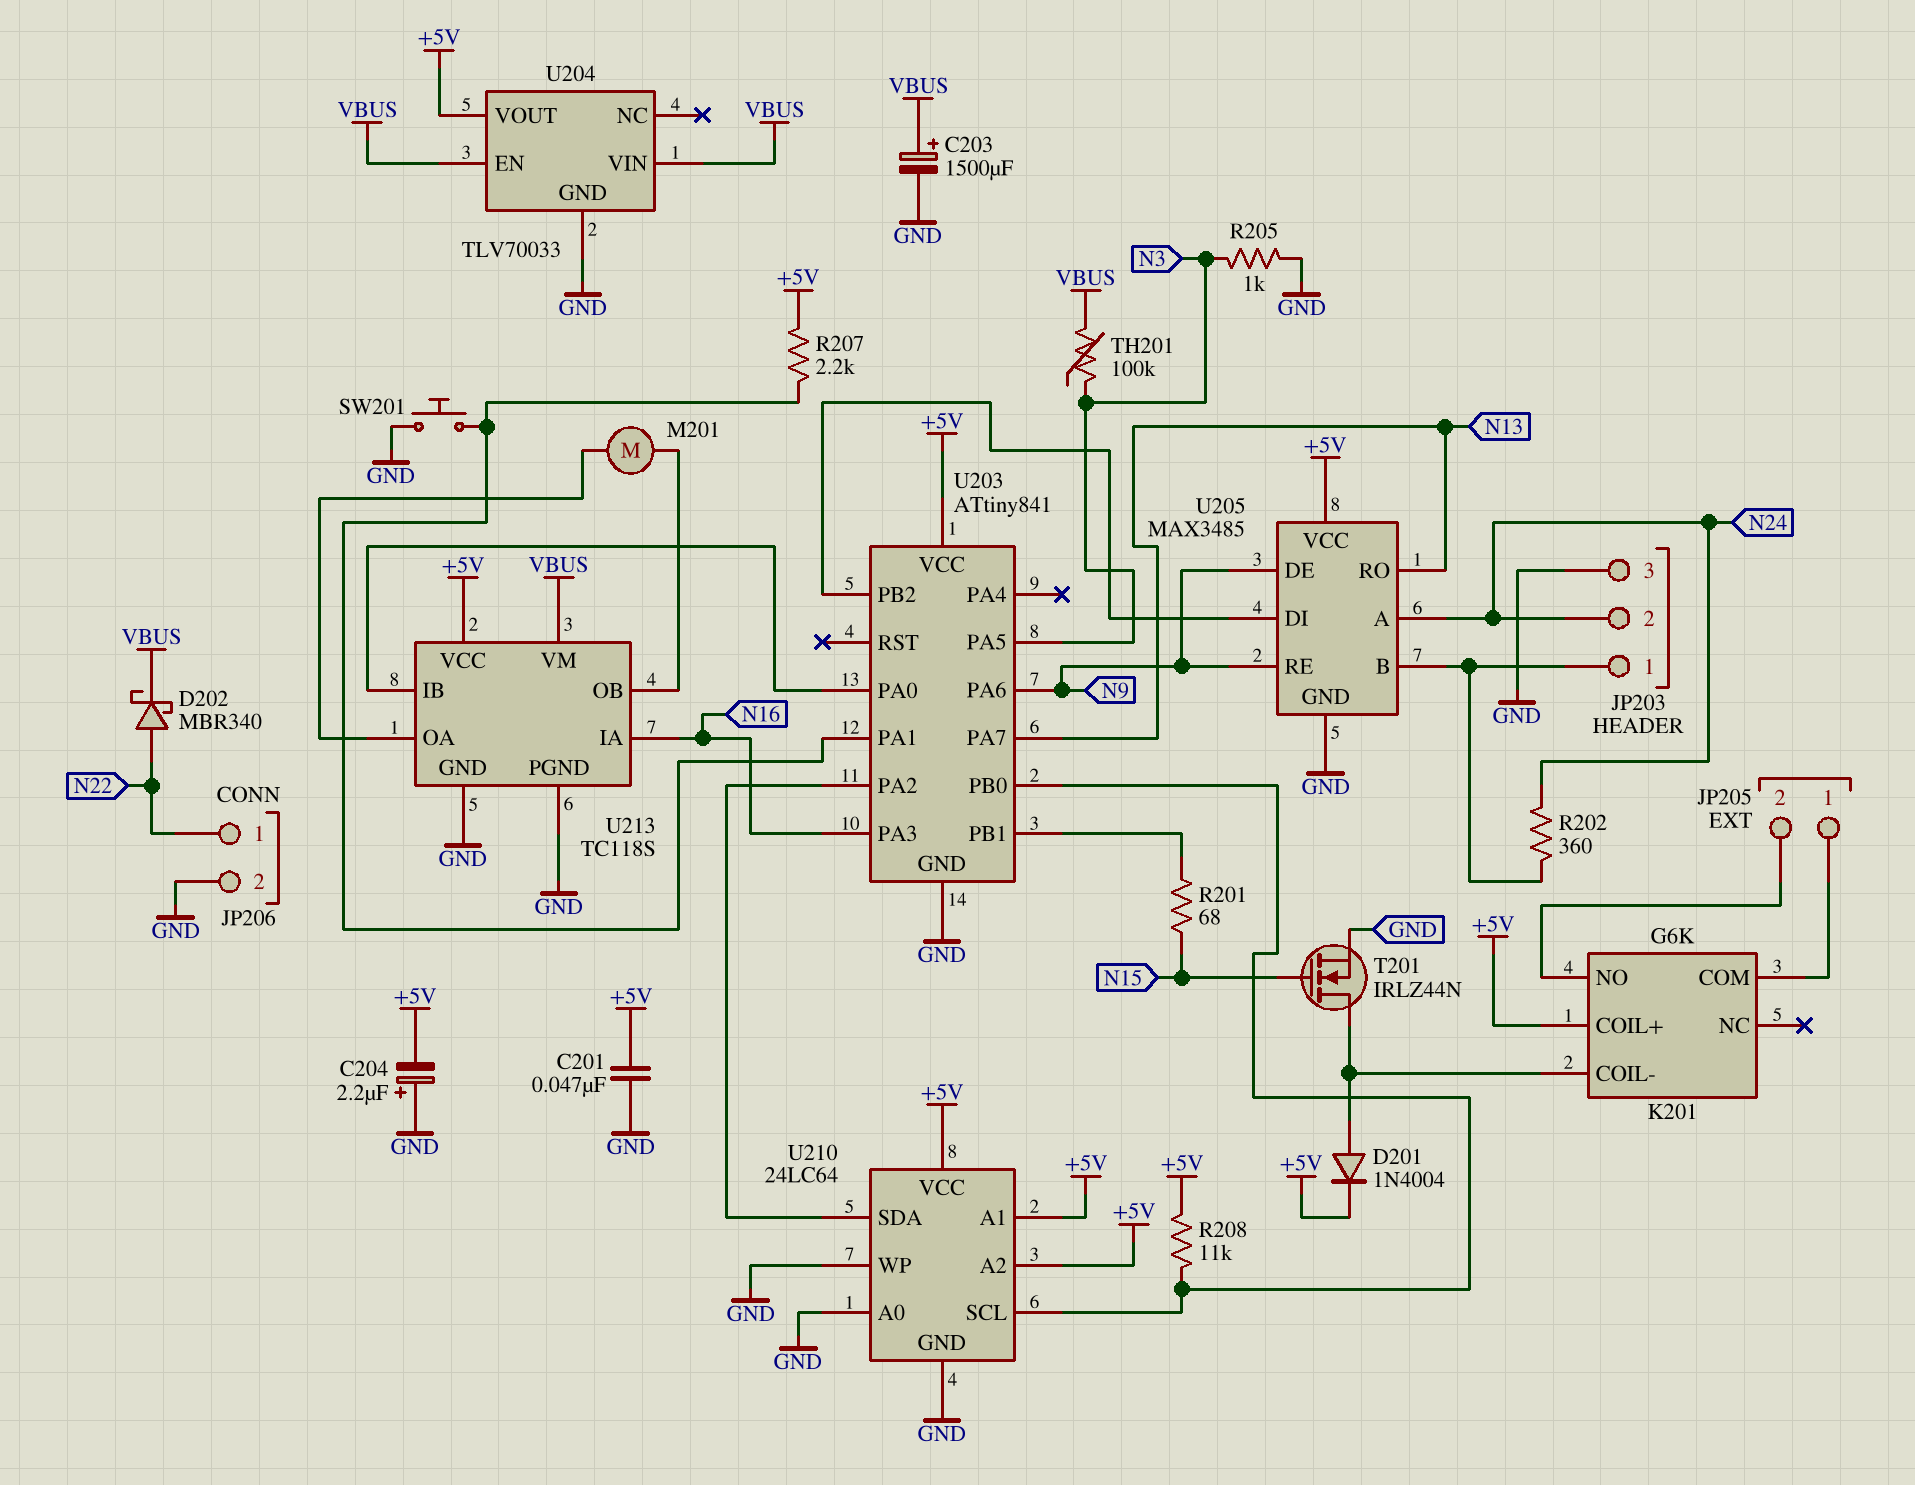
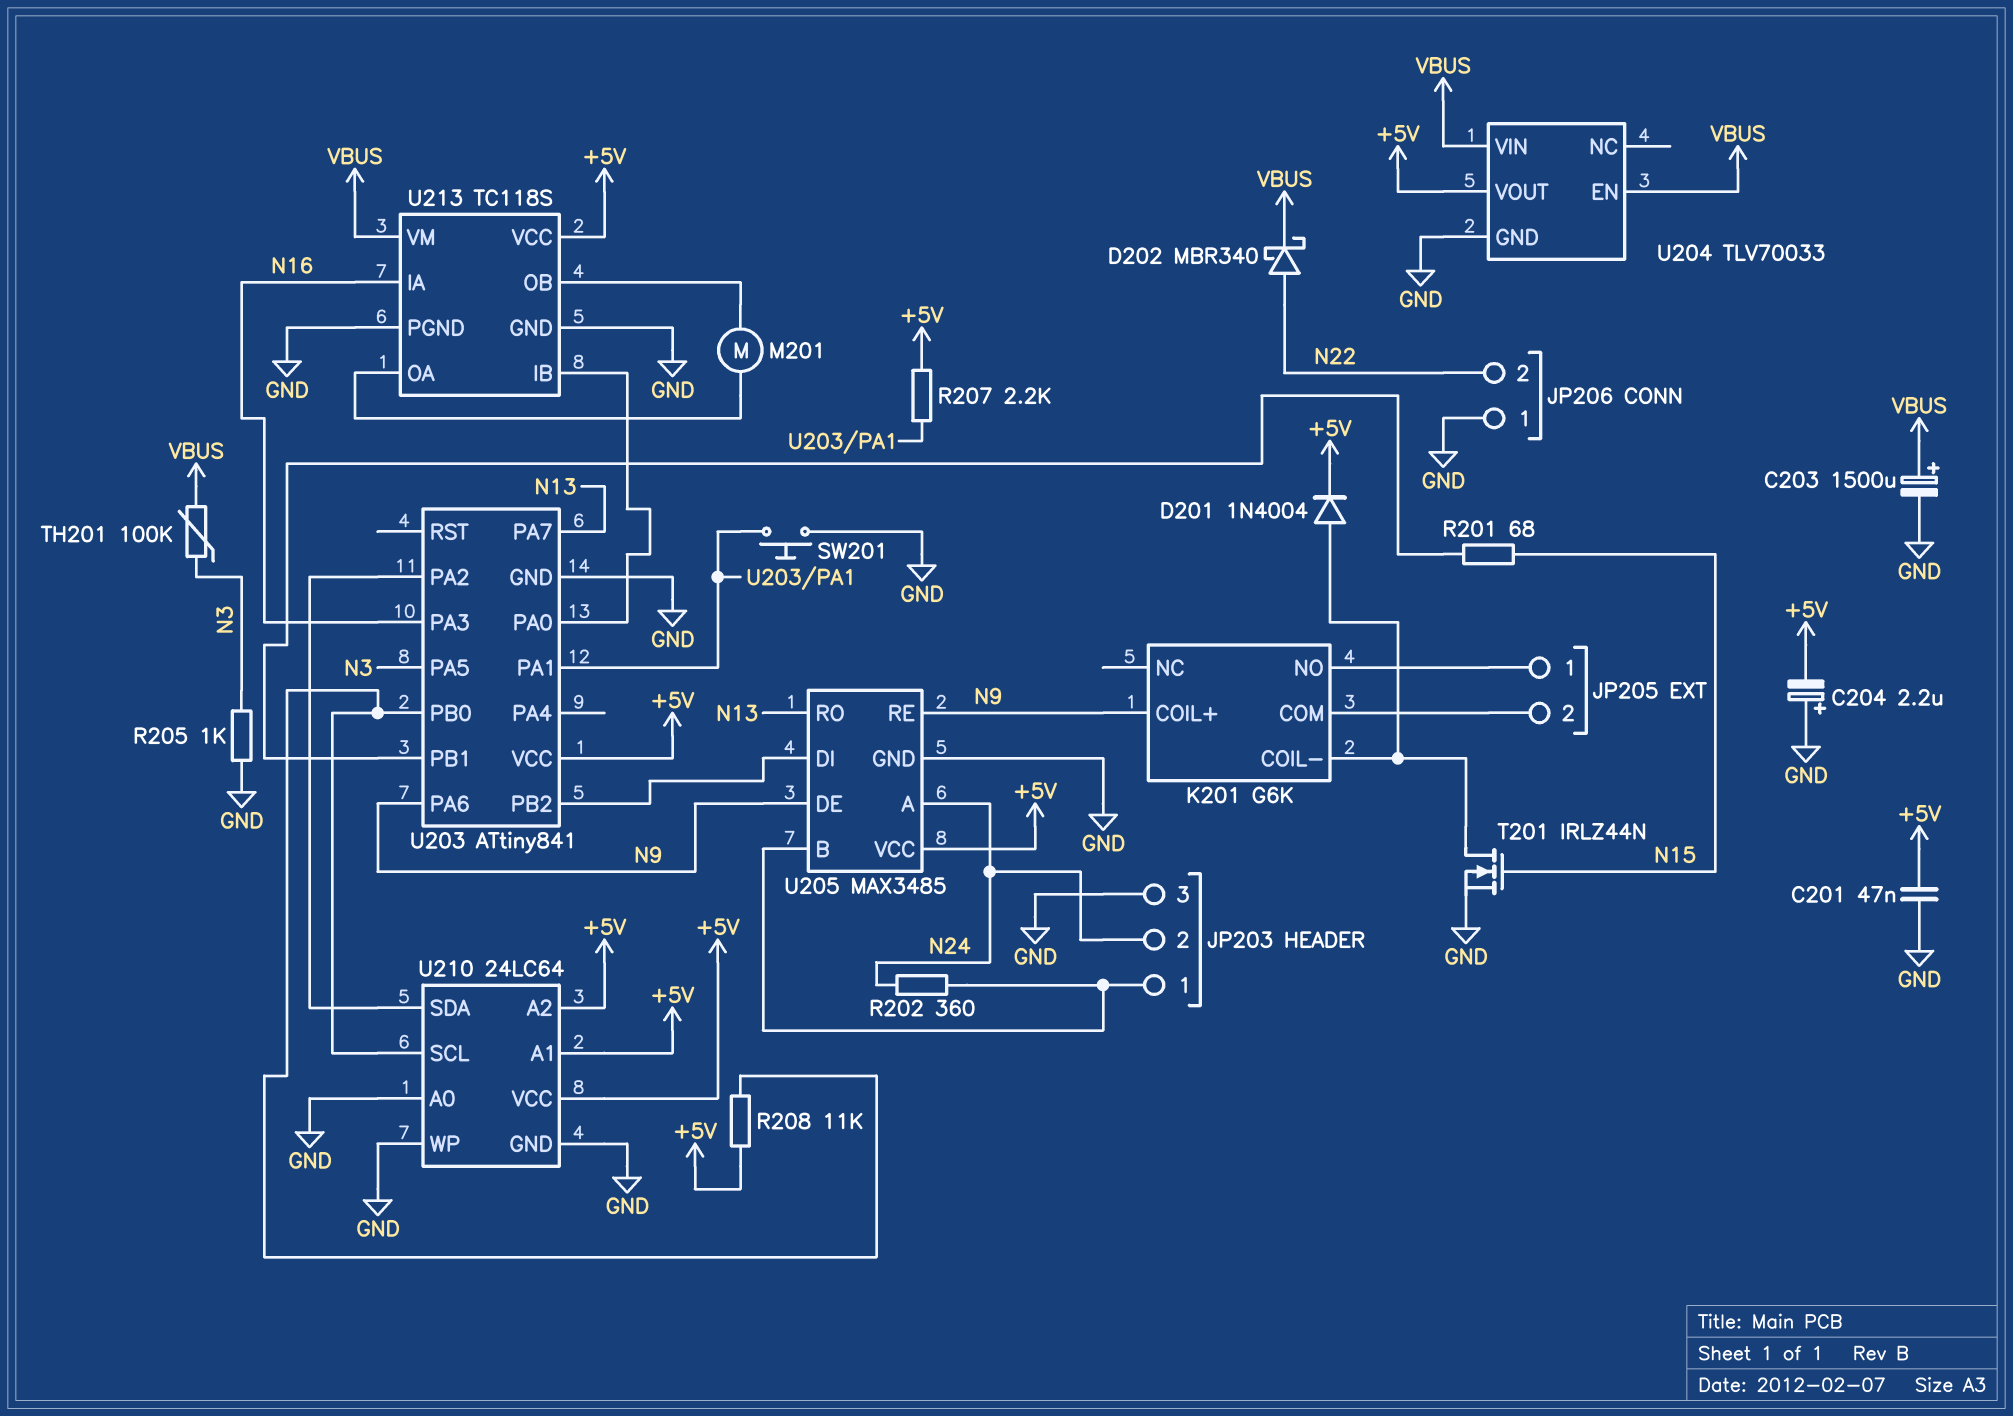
JP206 pin 1: N22 -> GND
JP206 pin 2: GND -> N22
K201 pin COIL+: +5V -> N9
K201 pin COM: JP205/1 -> JP205/2
K201 pin NO: JP205/2 -> JP205/1

